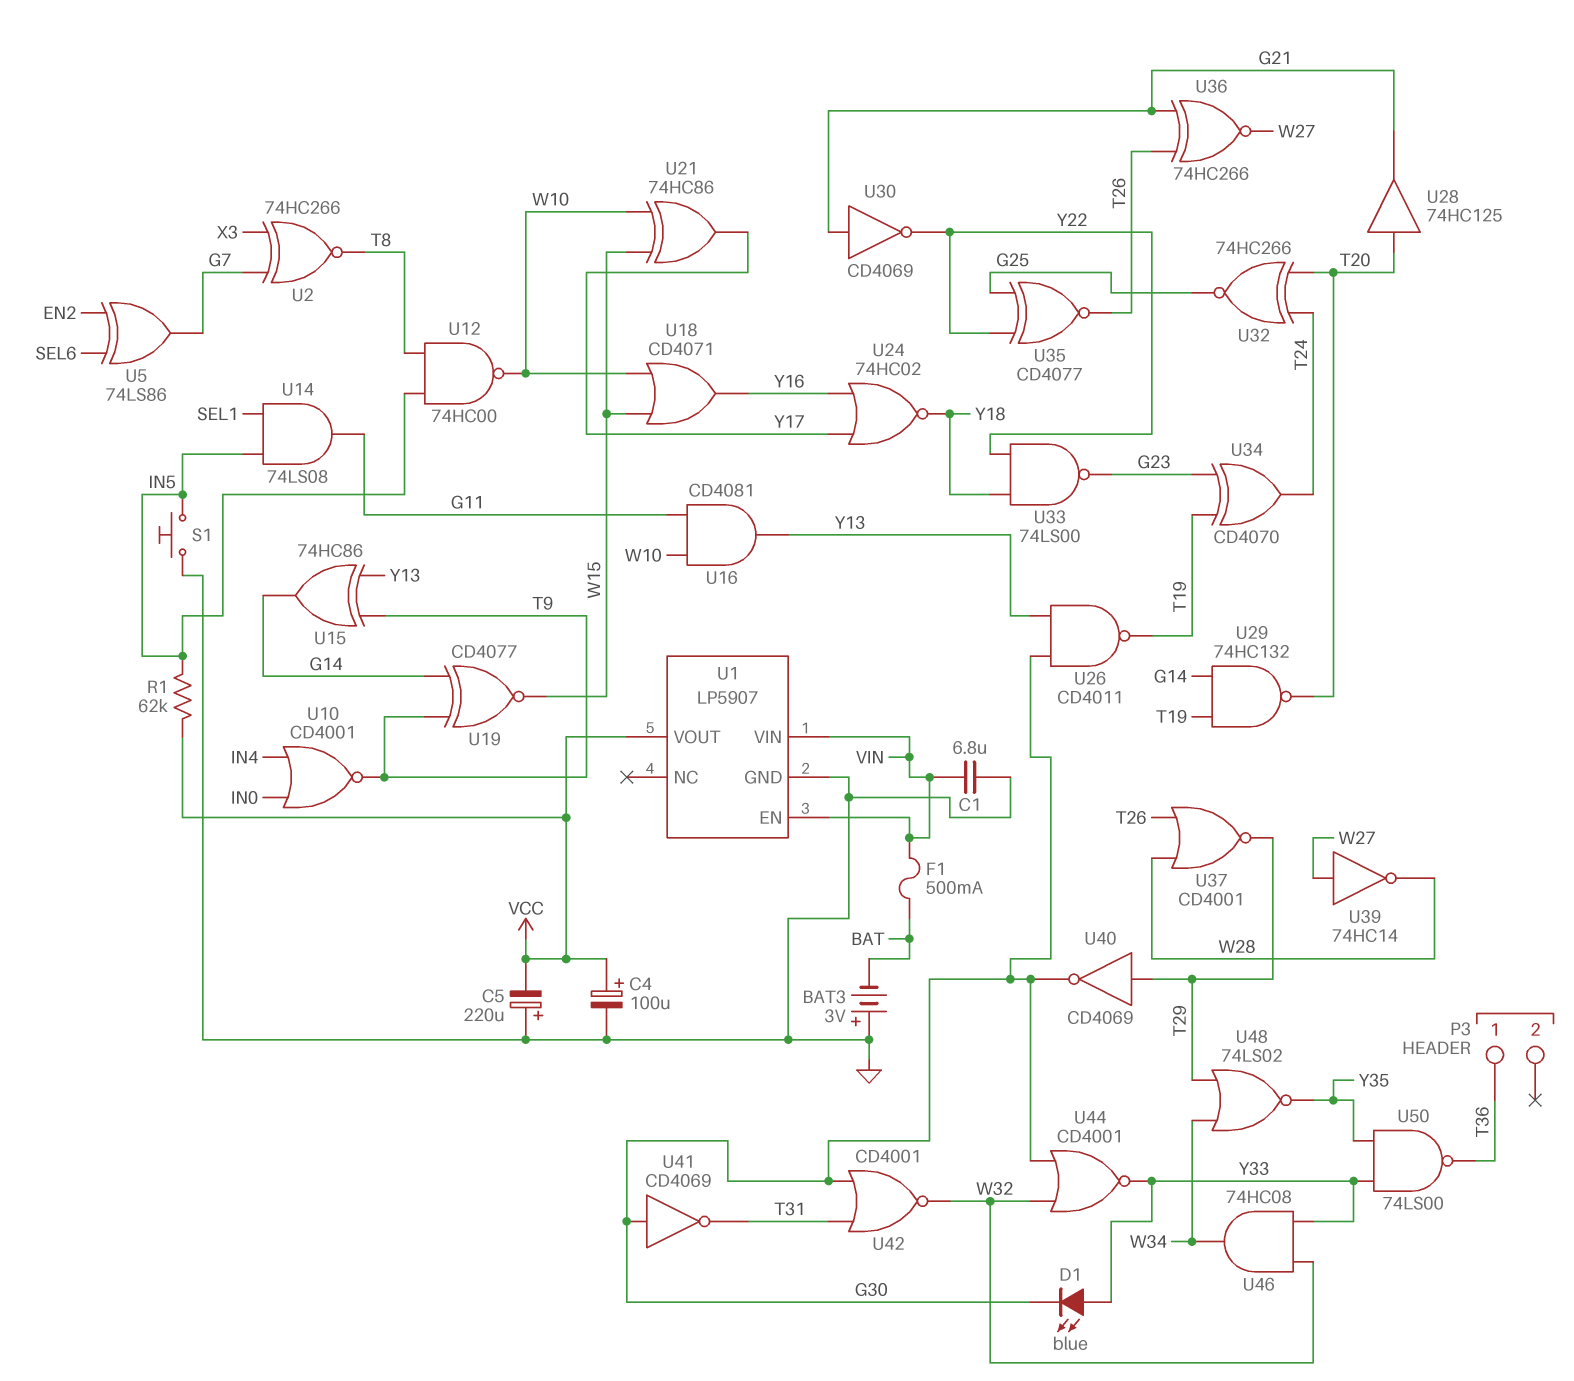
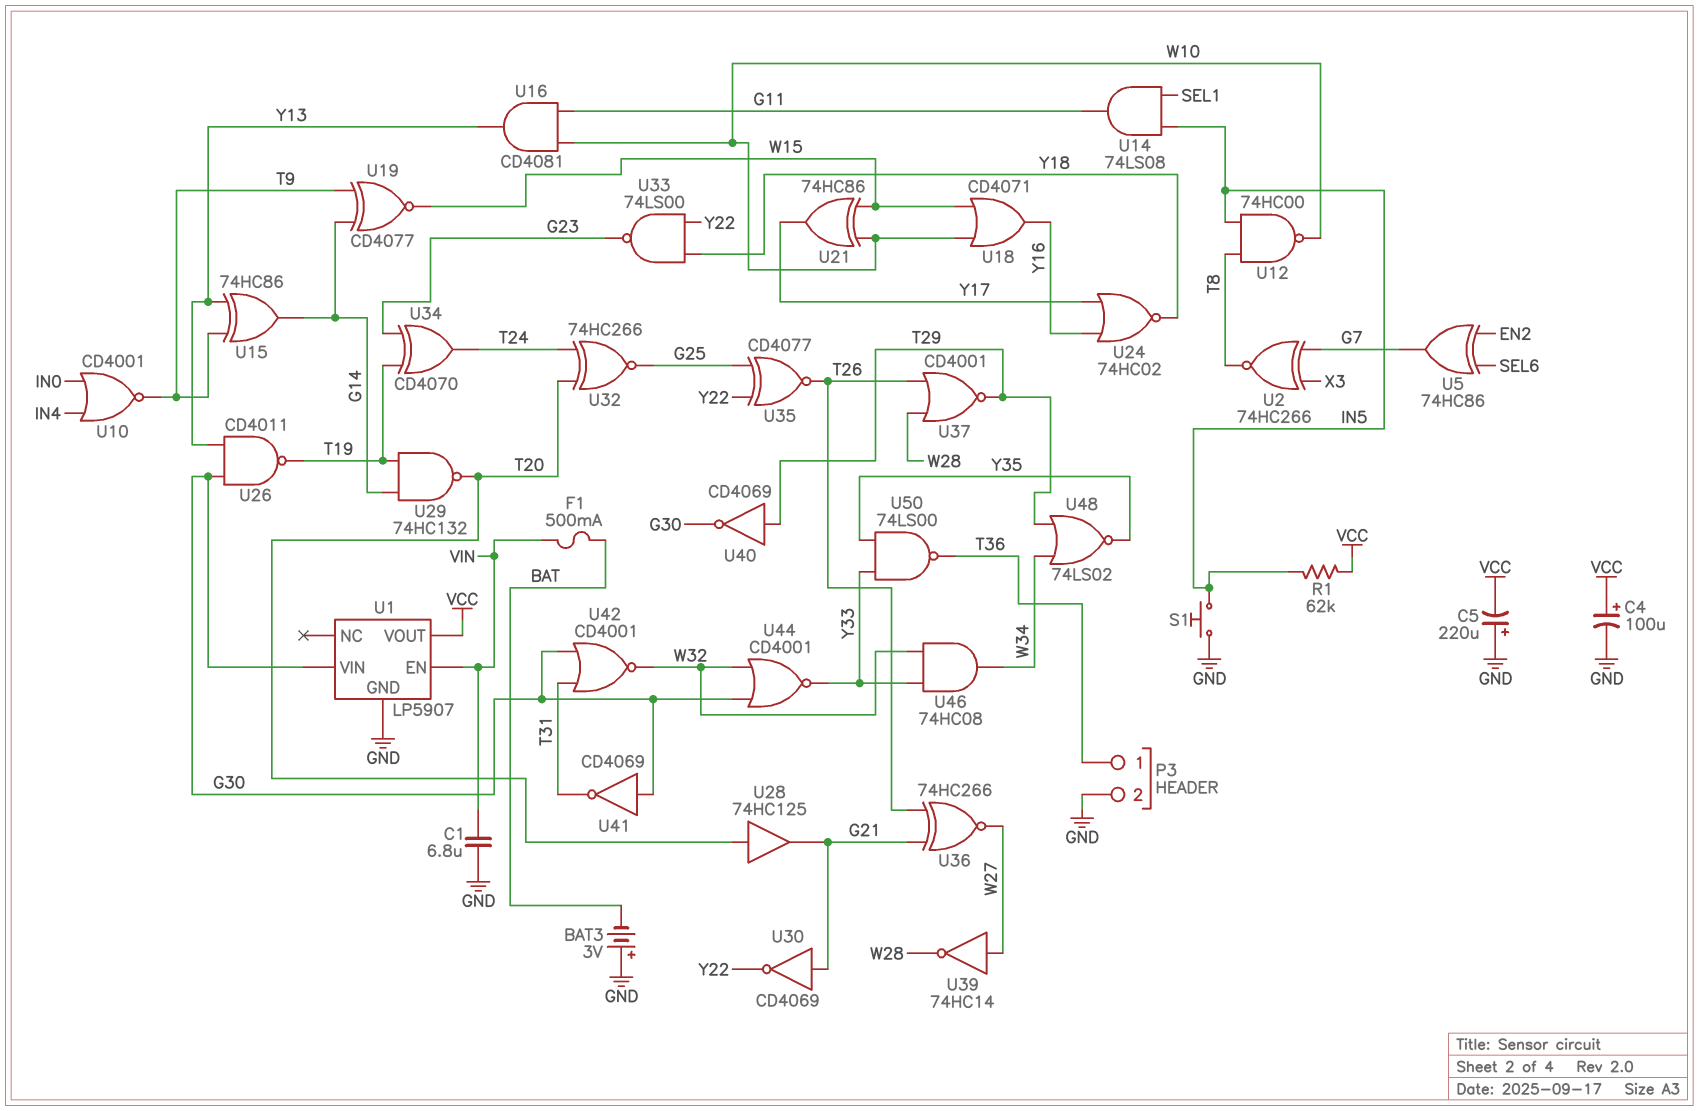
D1: LED blue (A Y33, K G30) -> none
P3 pin 2: none -> GND
U1 pin VIN: VIN -> G30
U5: XOR 74LS86 (in EN2, in SEL6, out G7) -> XOR 74HC86 (in EN2, in SEL6, out G7)

